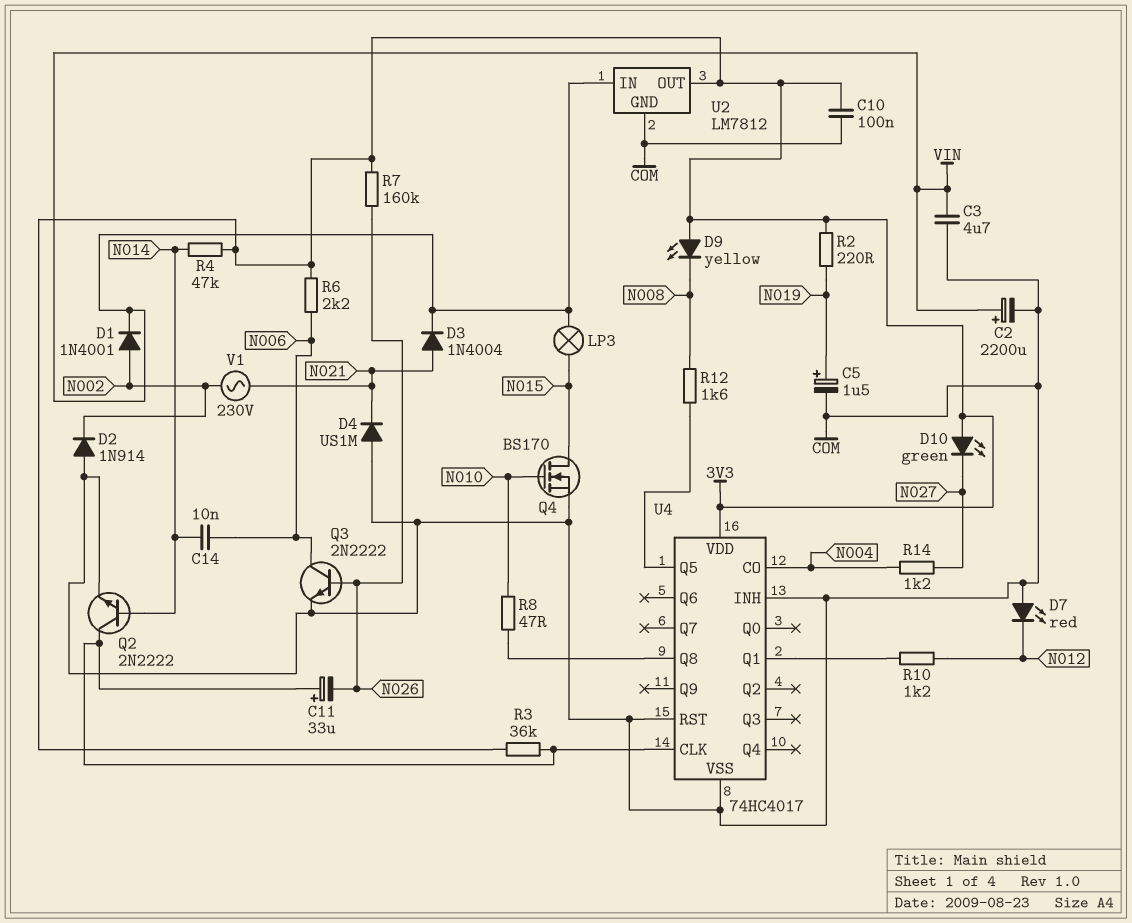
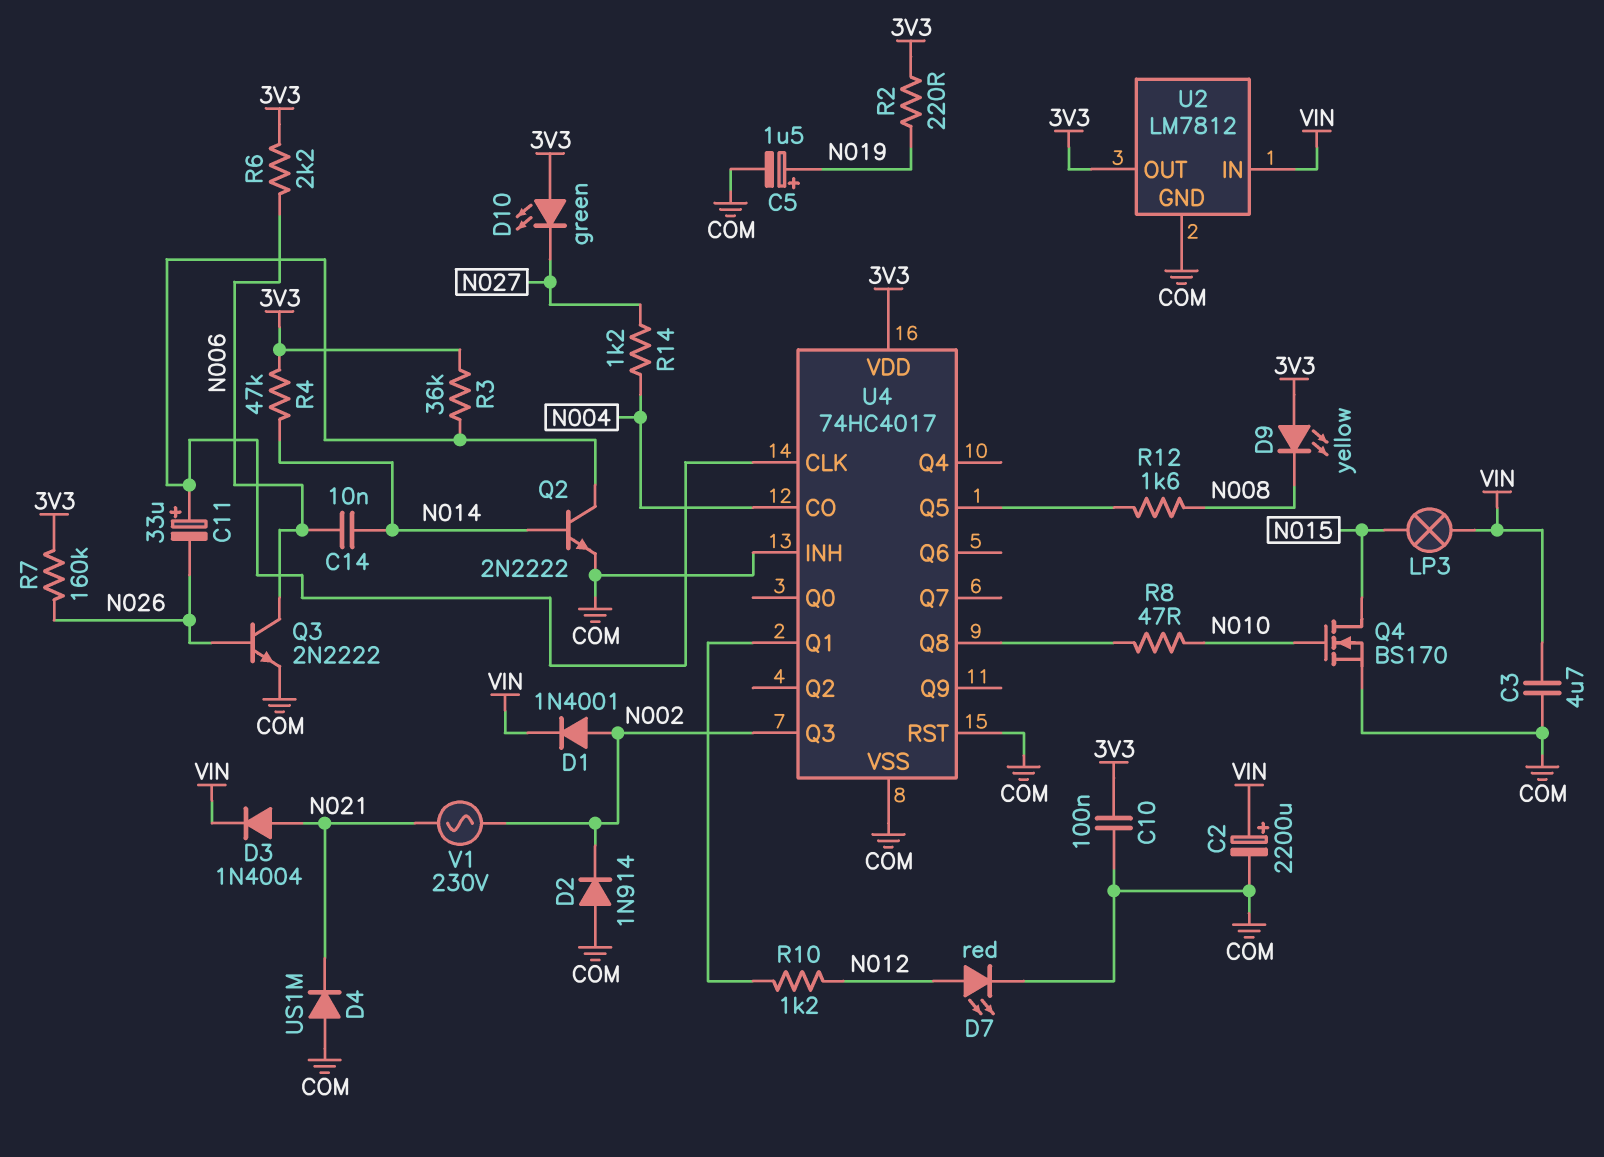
D7: LED red (A COM, K N012) -> LED red (A N012, K COM)
U4 pin Q3: none -> N002

